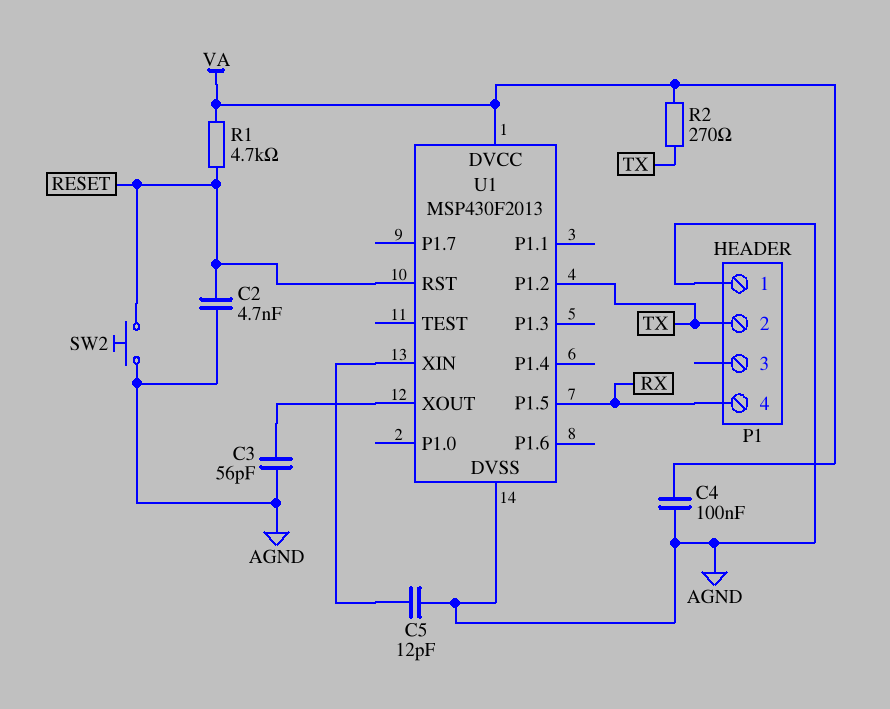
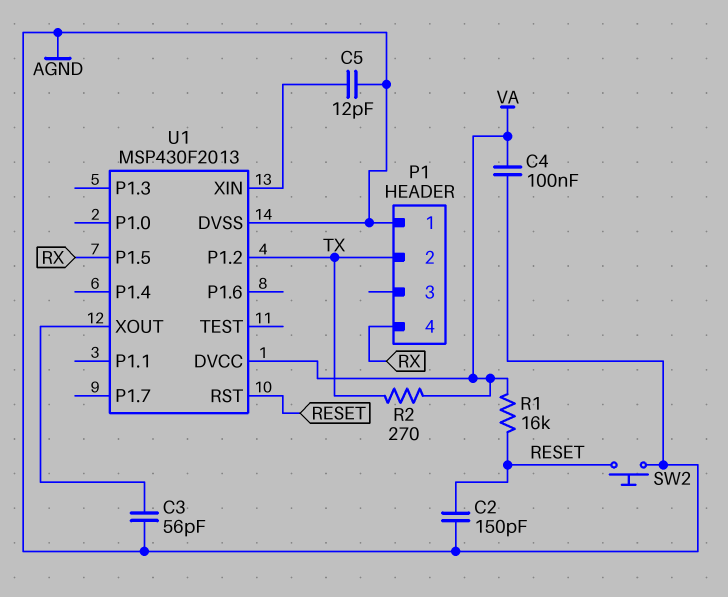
C2: 4.7nF (AGND, RESET) -> 150pF (AGND, RESET)
R1: 4.7k (RESET, VA) -> 16k (RESET, VA)

